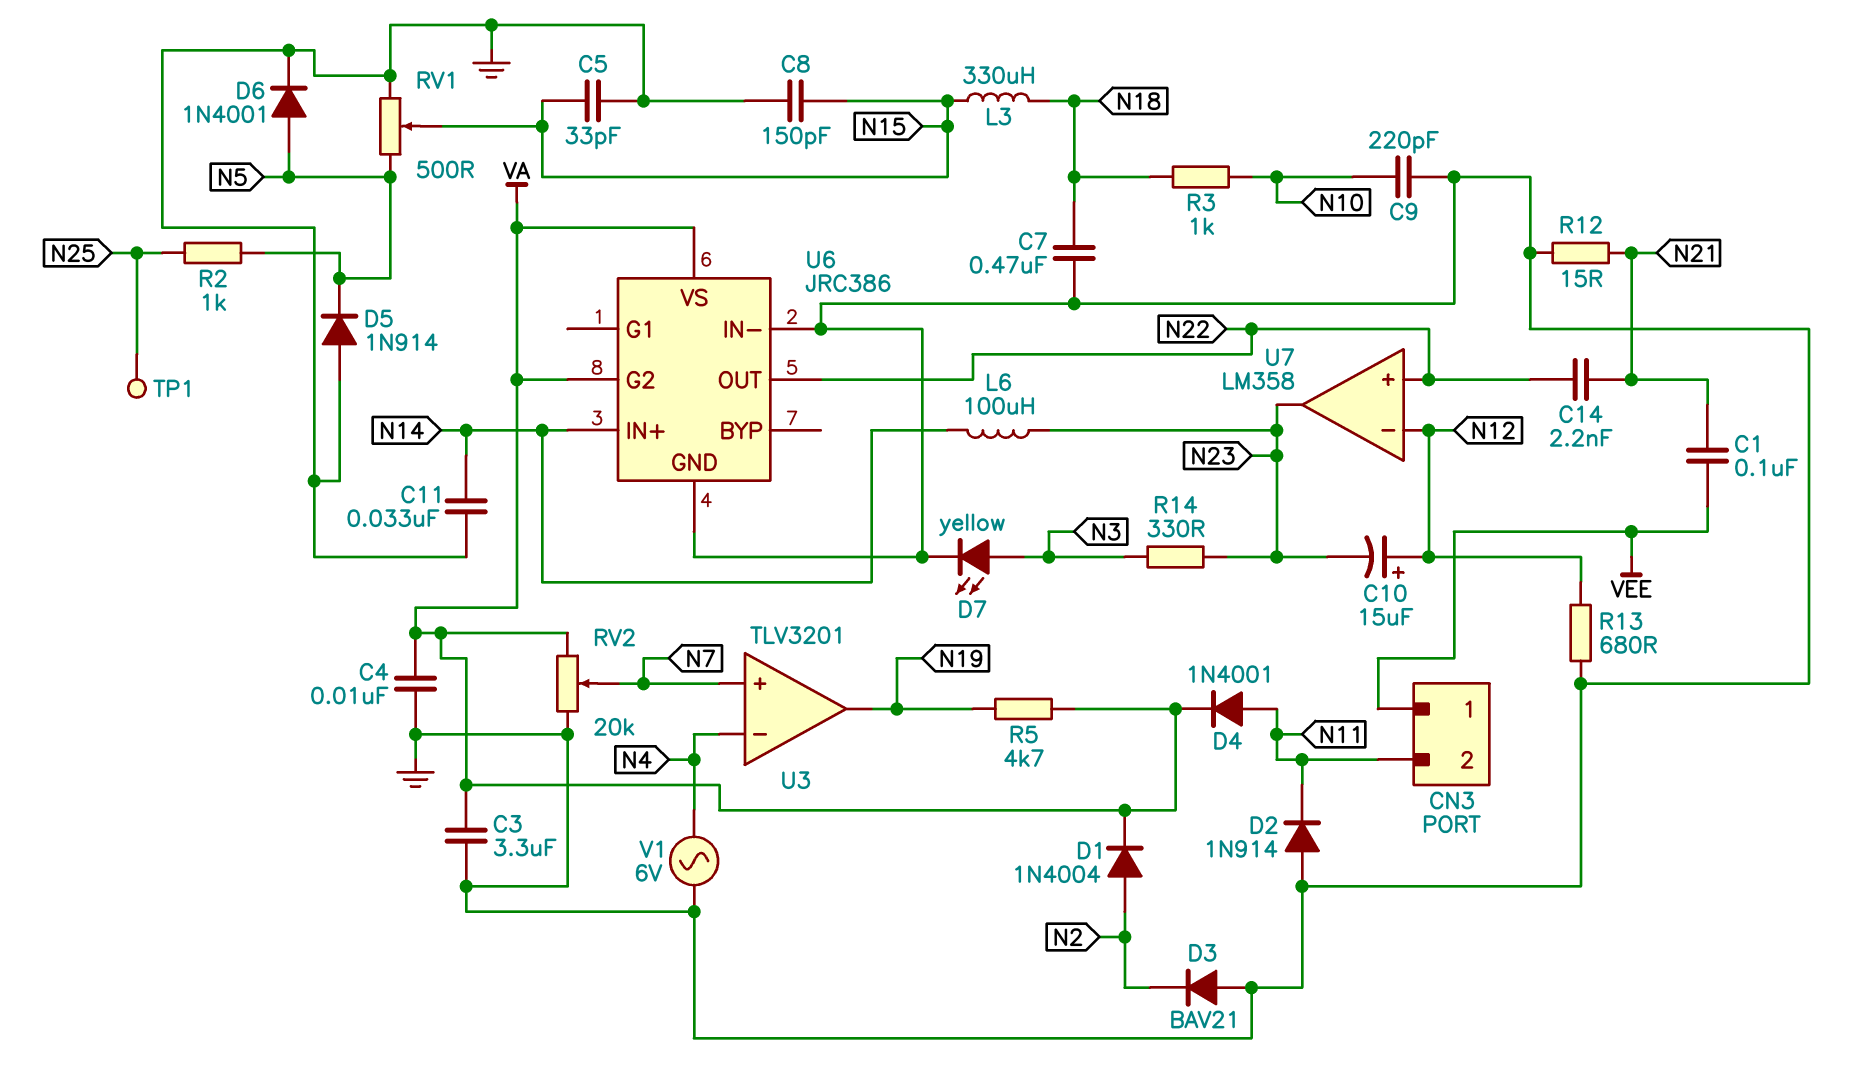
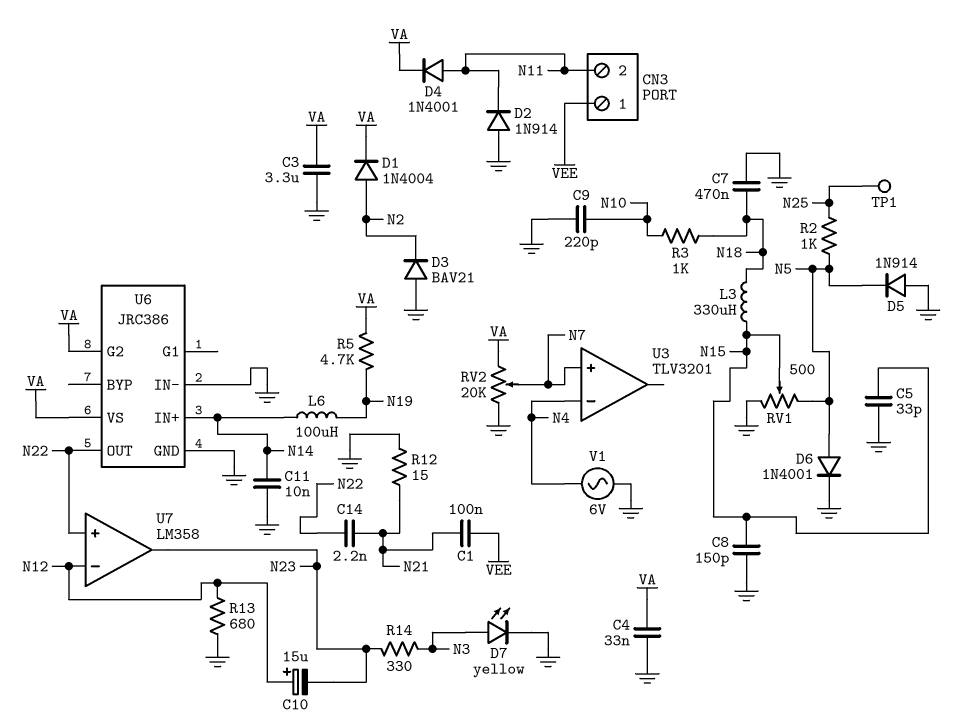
C4: 10nF (GND, VA) -> 33nF (GND, VA)
C11: 33nF (GND, N14) -> 10nF (GND, N14)
L6: 100uH (N14, N23) -> 100uH (N14, N19)
U3 pin out: N19 -> none

